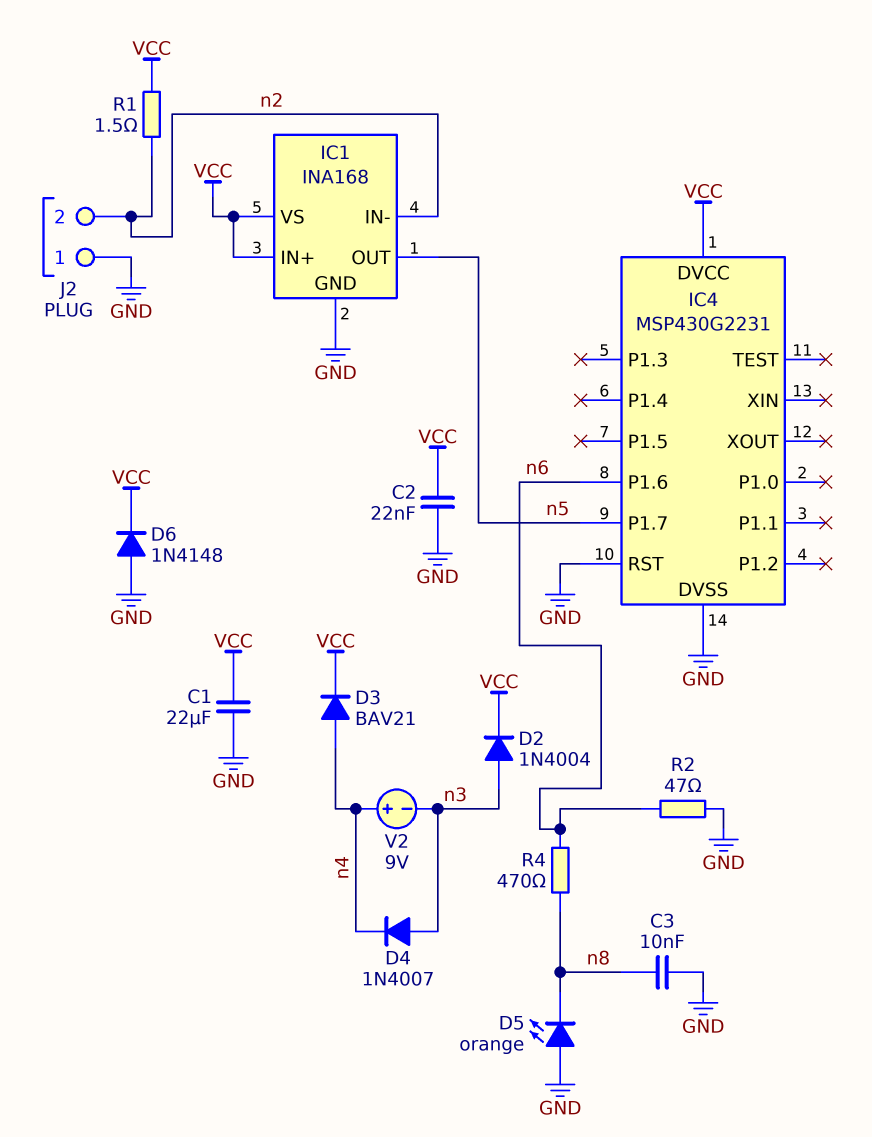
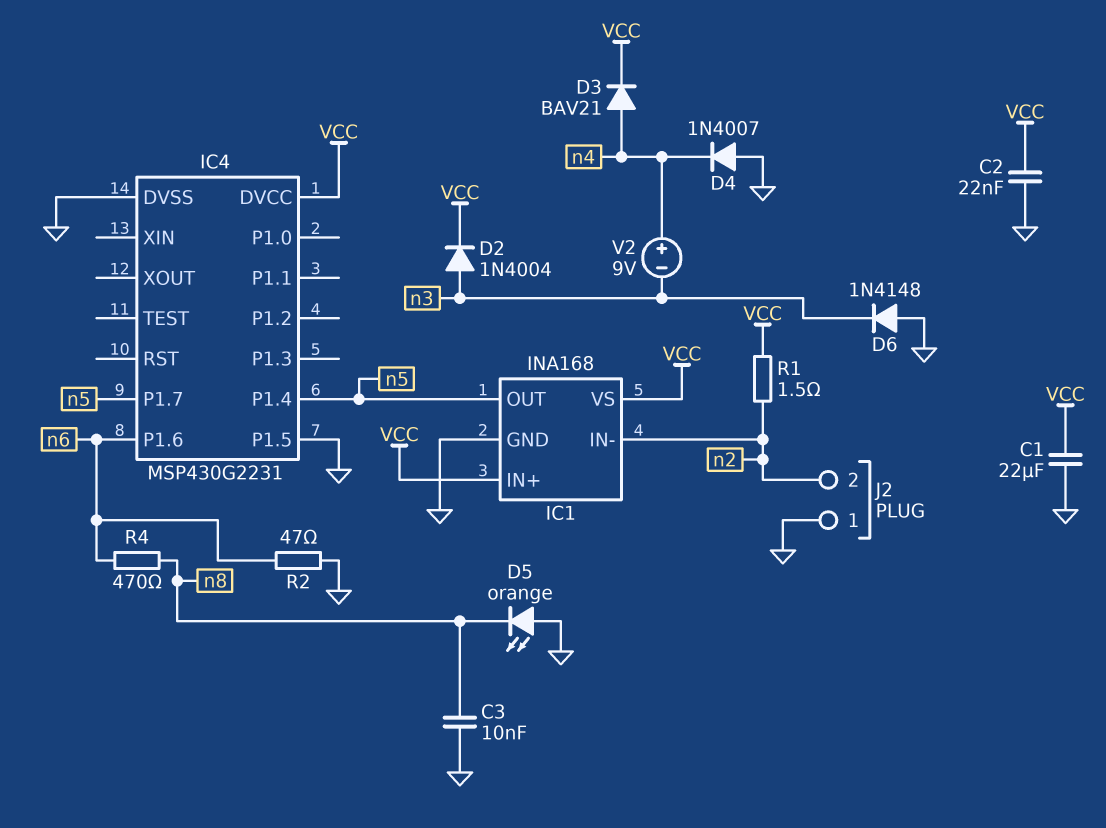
D4: diode 1N4007 (A n3, K n4) -> diode 1N4007 (A GND, K n4)
D6: diode 1N4148 (A GND, K VCC) -> diode 1N4148 (A GND, K n3)
IC4 pin P1.4: none -> n5
IC4 pin P1.5: none -> GND
IC4 pin RST: GND -> none

